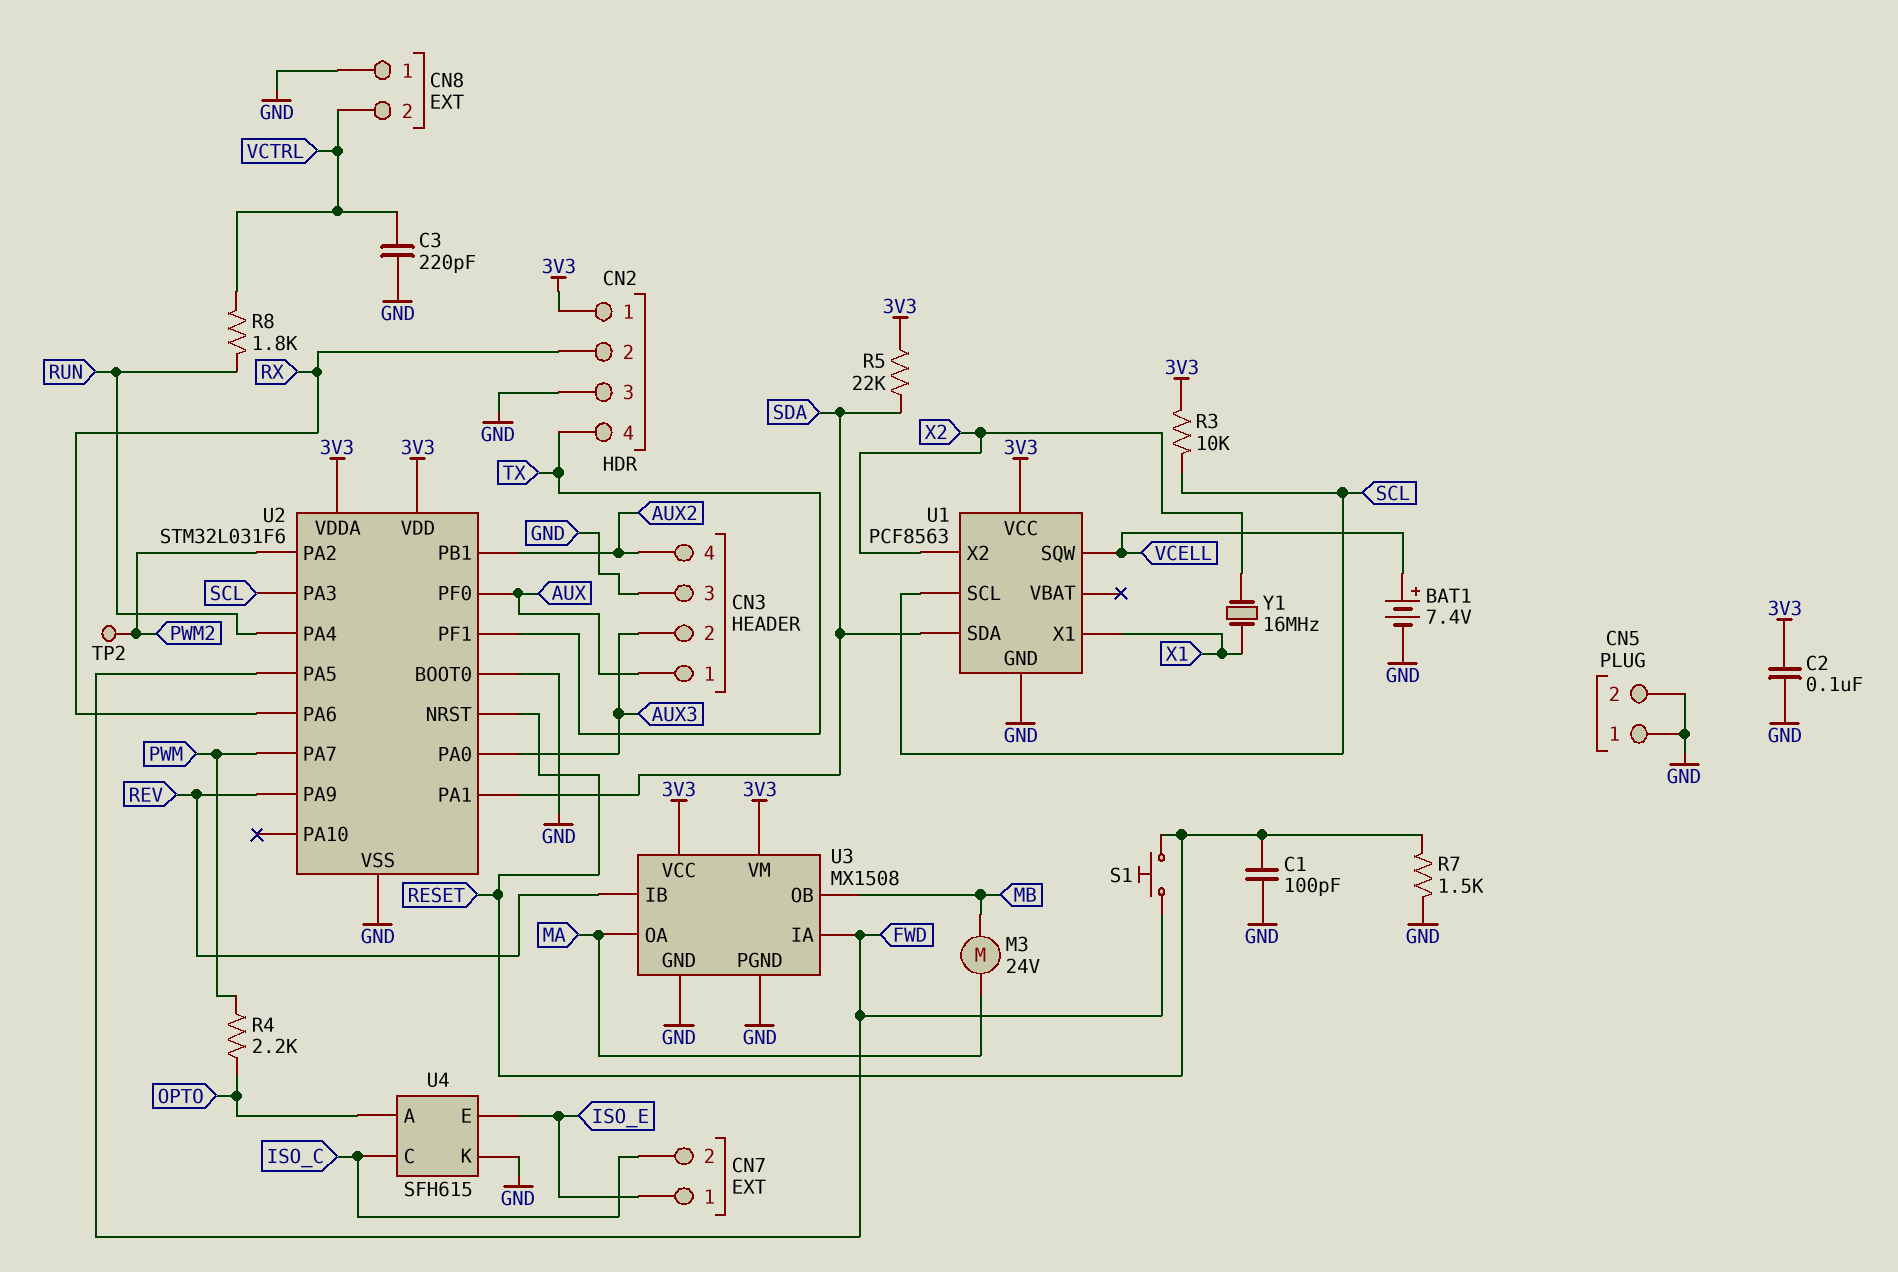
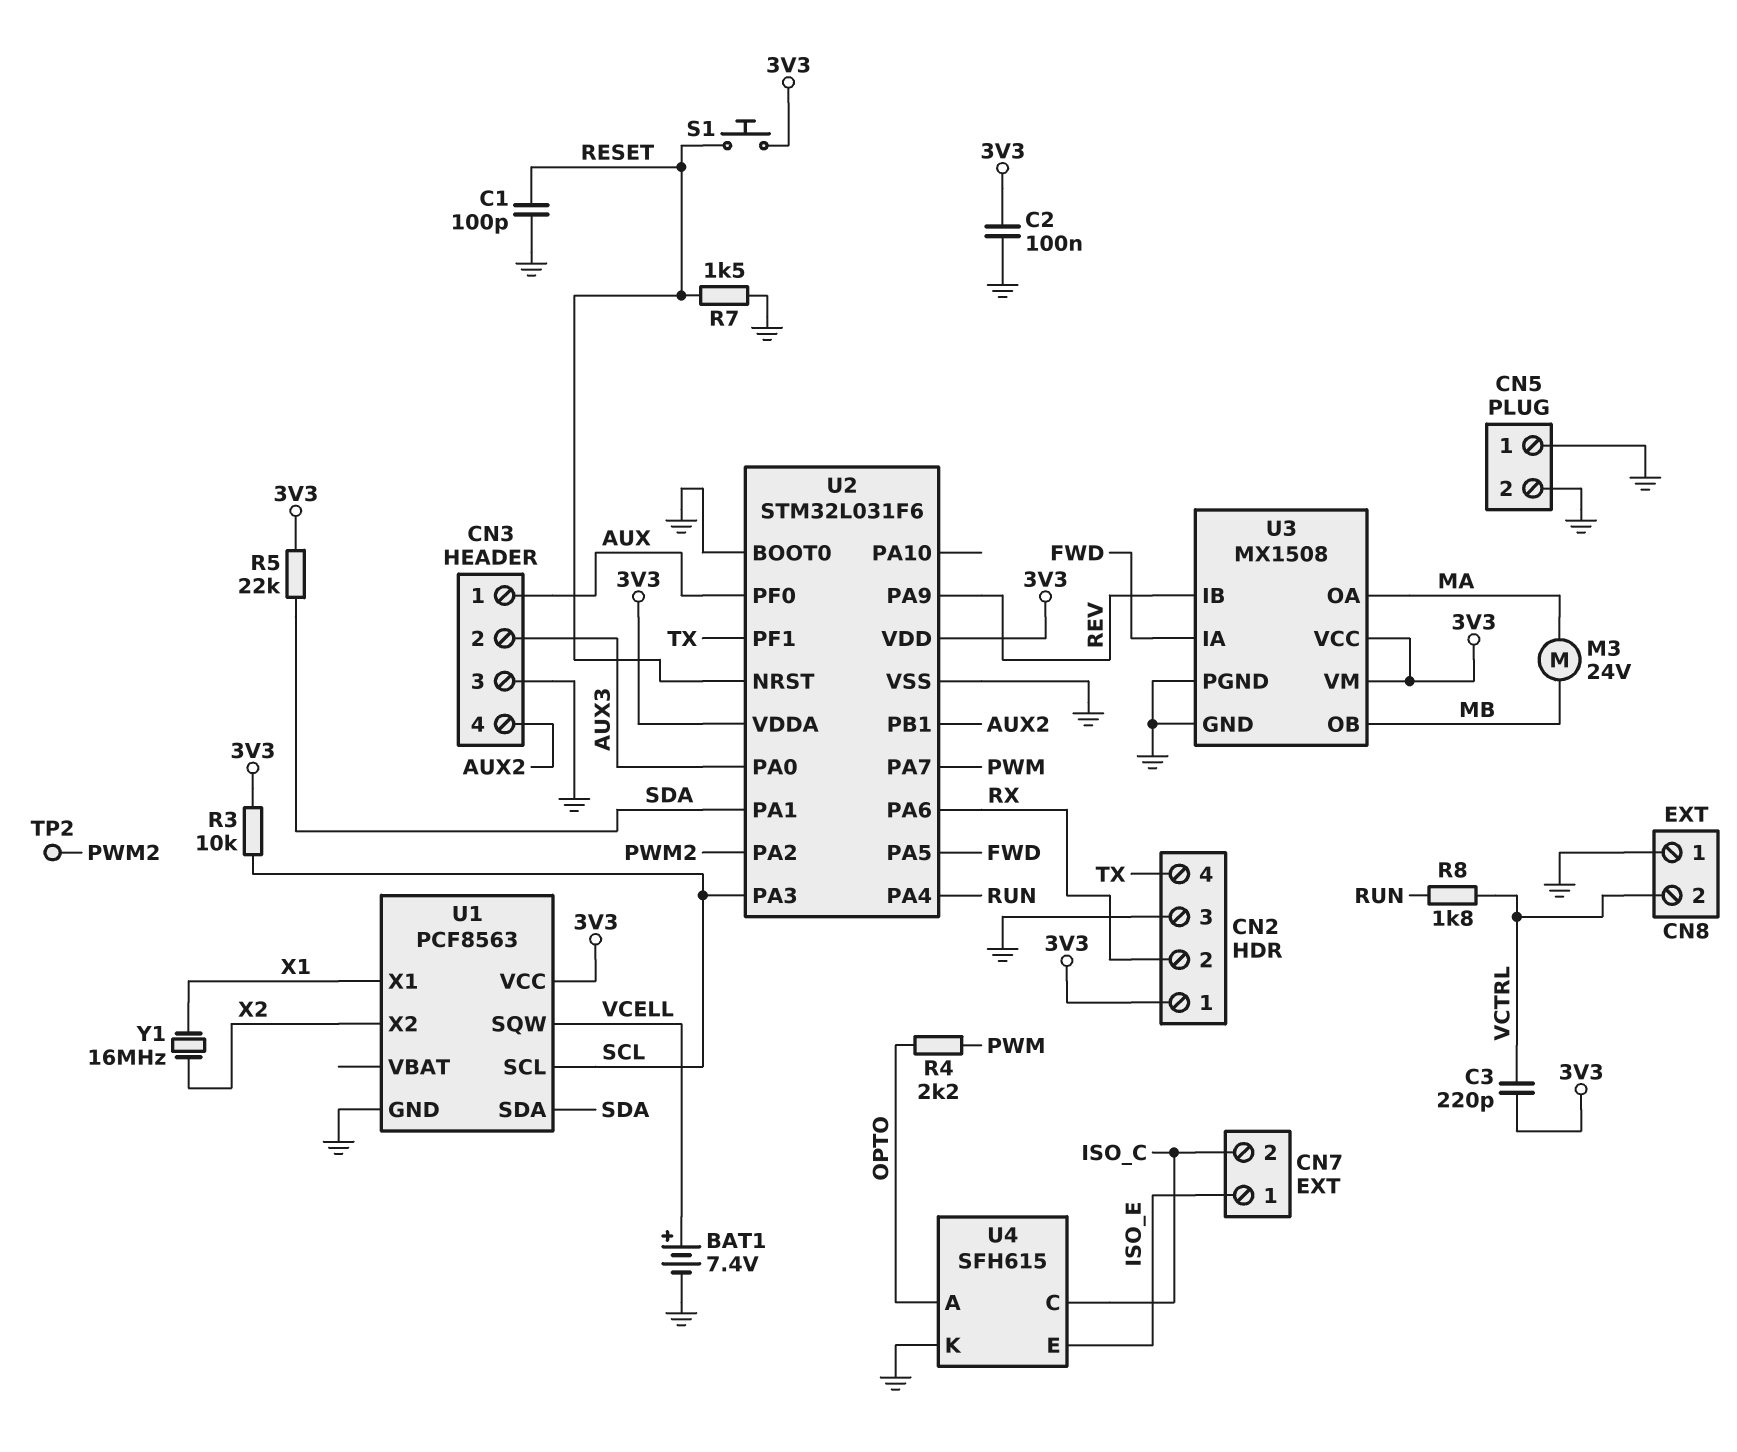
C3: 220pF (GND, VCTRL) -> 220pF (3V3, VCTRL)
S1: button (FWD, RESET) -> button (3V3, RESET)

